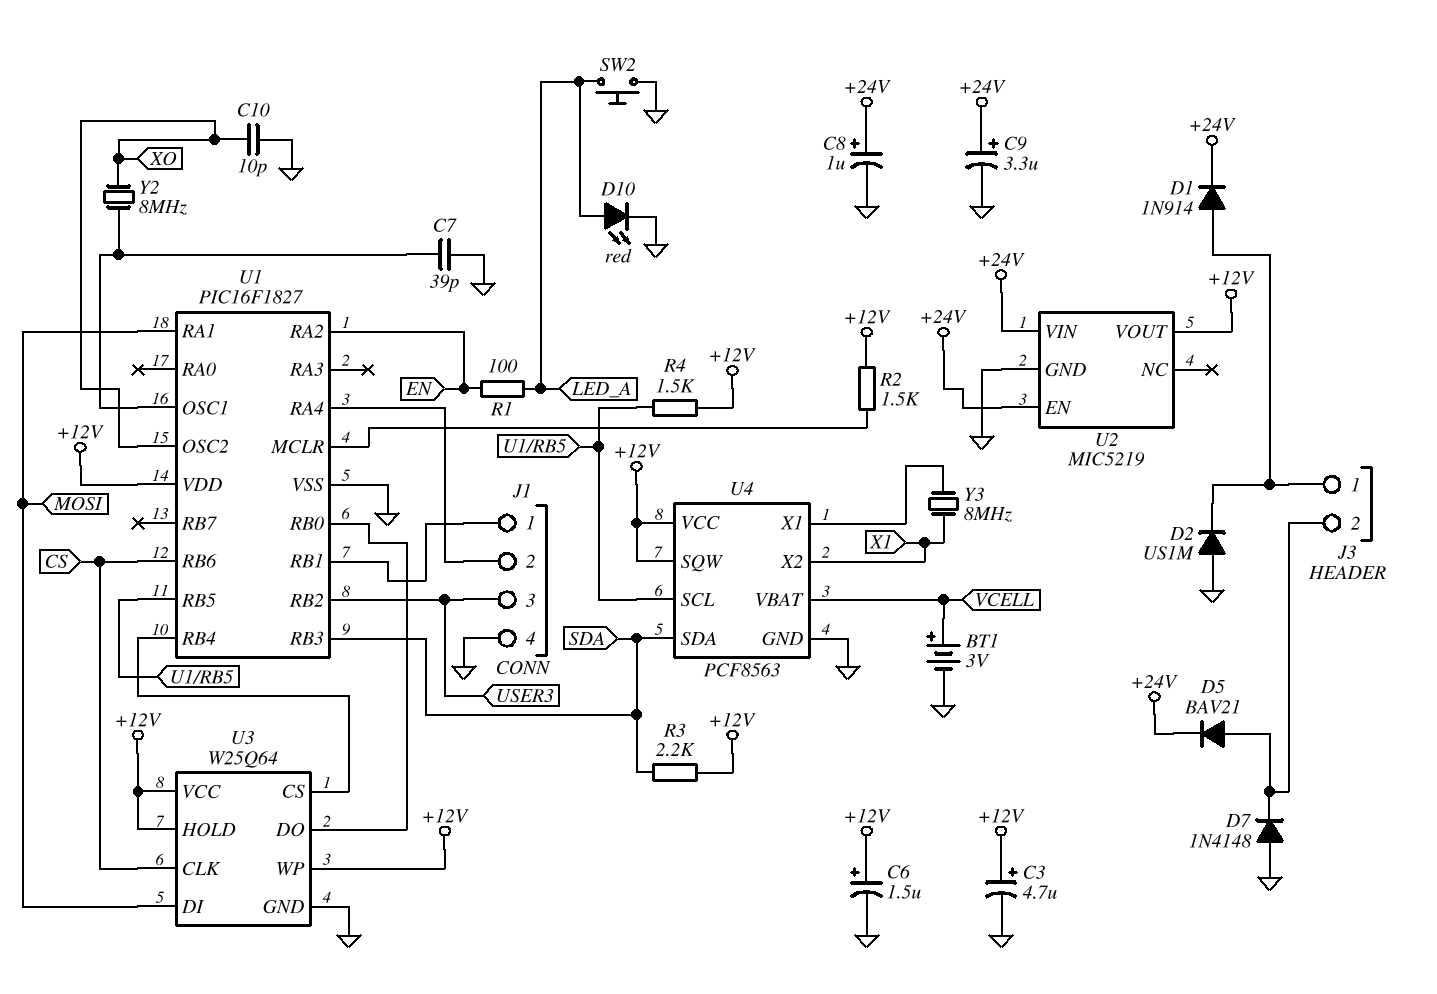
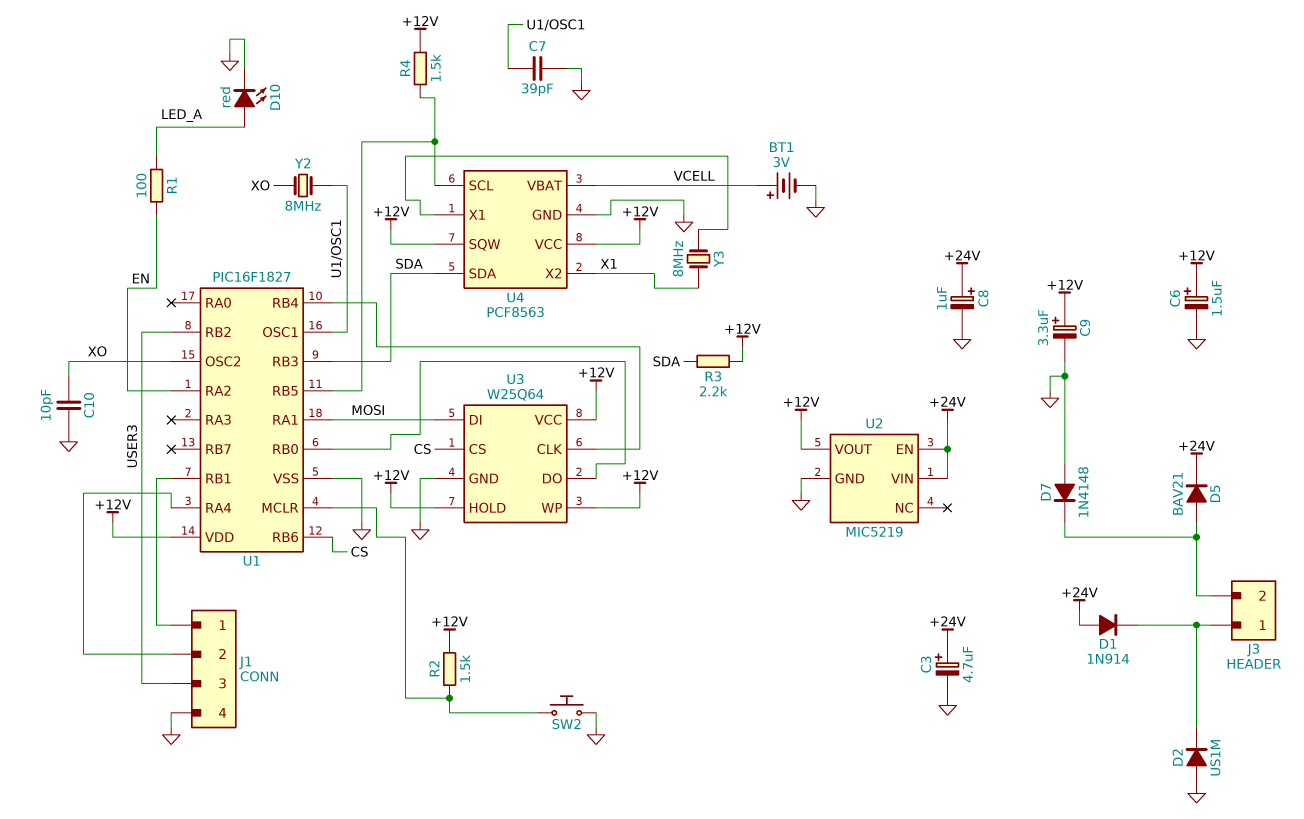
C3: 4.7uF (plus +12V, minus GND) -> 4.7uF (plus +24V, minus GND)
C9: 3.3uF (plus +24V, minus GND) -> 3.3uF (plus +12V, minus GND)
D1: diode 1N914 (A J3/1, K +24V) -> diode 1N914 (A +24V, K J3/1)
SW2: button (GND, LED_A) -> button (GND, U1/MCLR)
U3 pin CLK: CS -> U1/RB4
U3 pin CS: U1/RB4 -> CS

